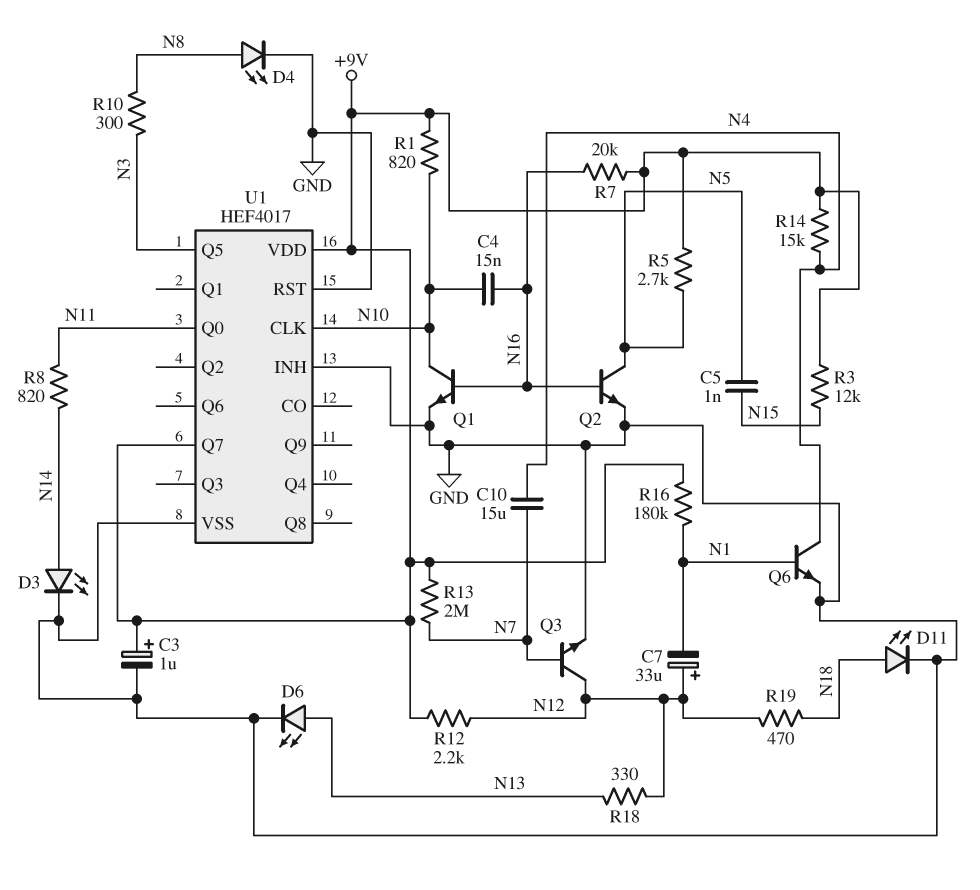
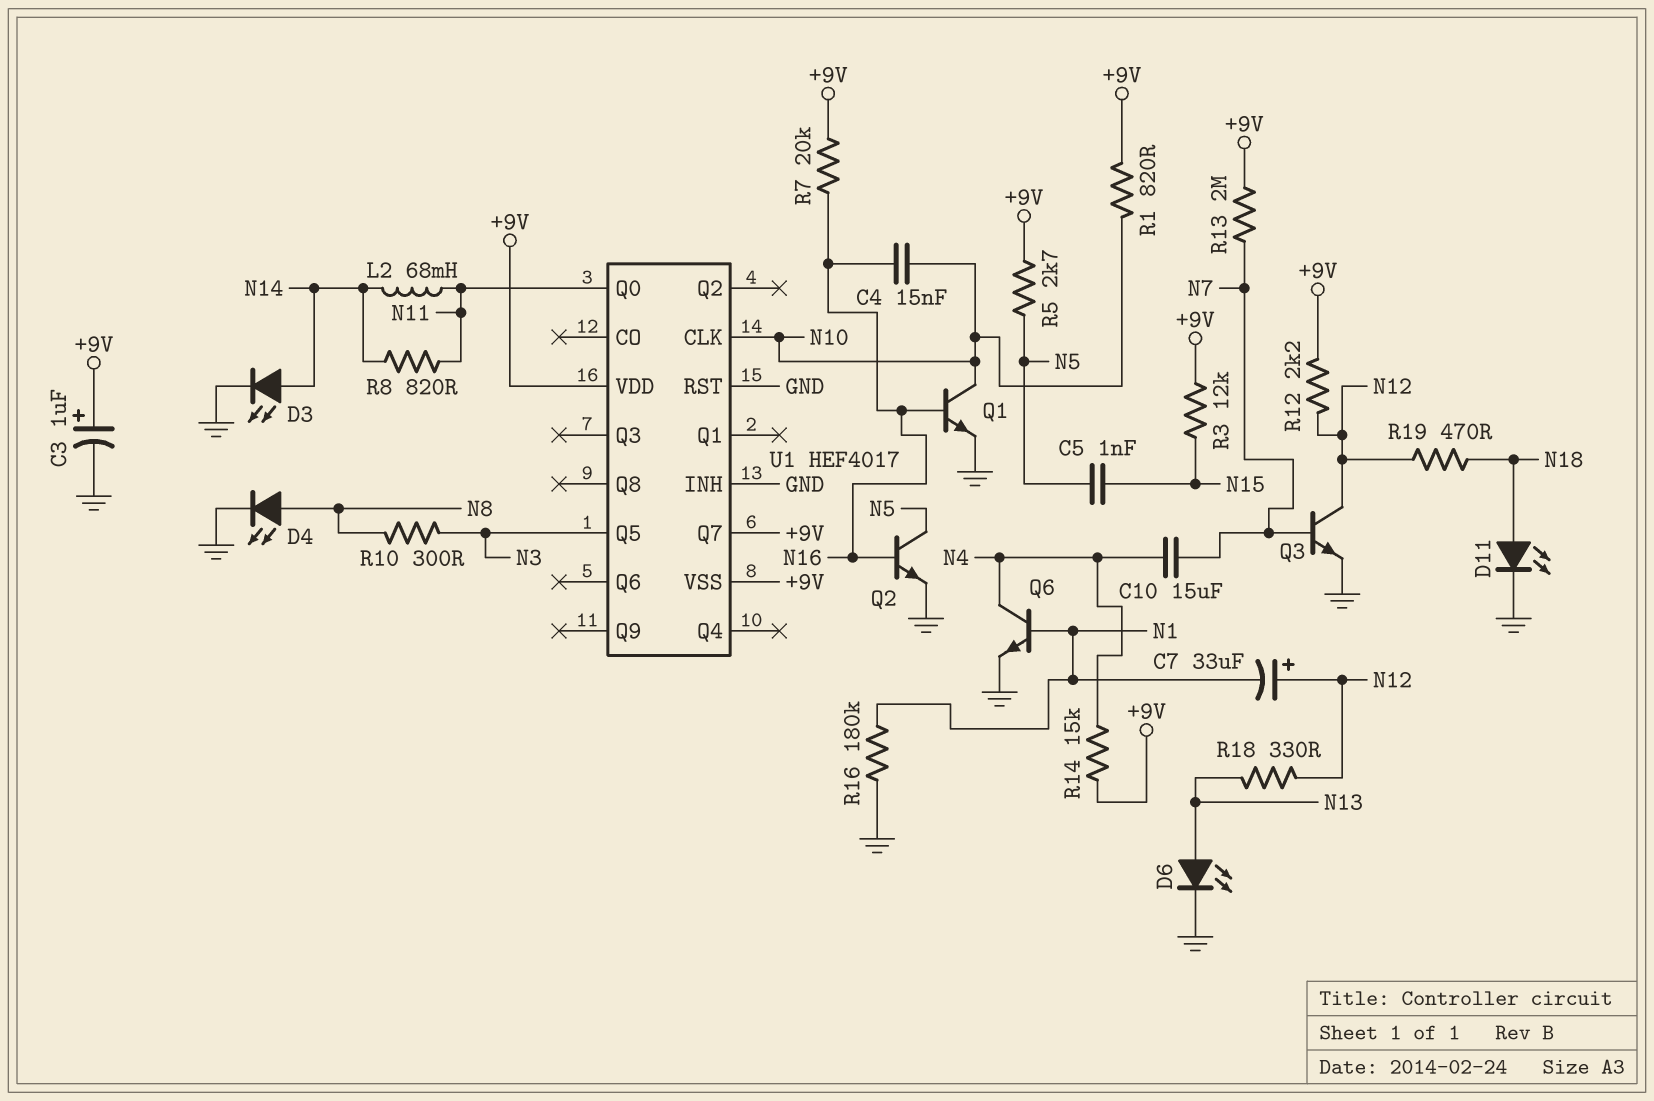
L2: none -> 68mH (N11, N14)
R16: 180k (+9V, N1) -> 180k (GND, N1)
U1 pin VSS: GND -> +9V

